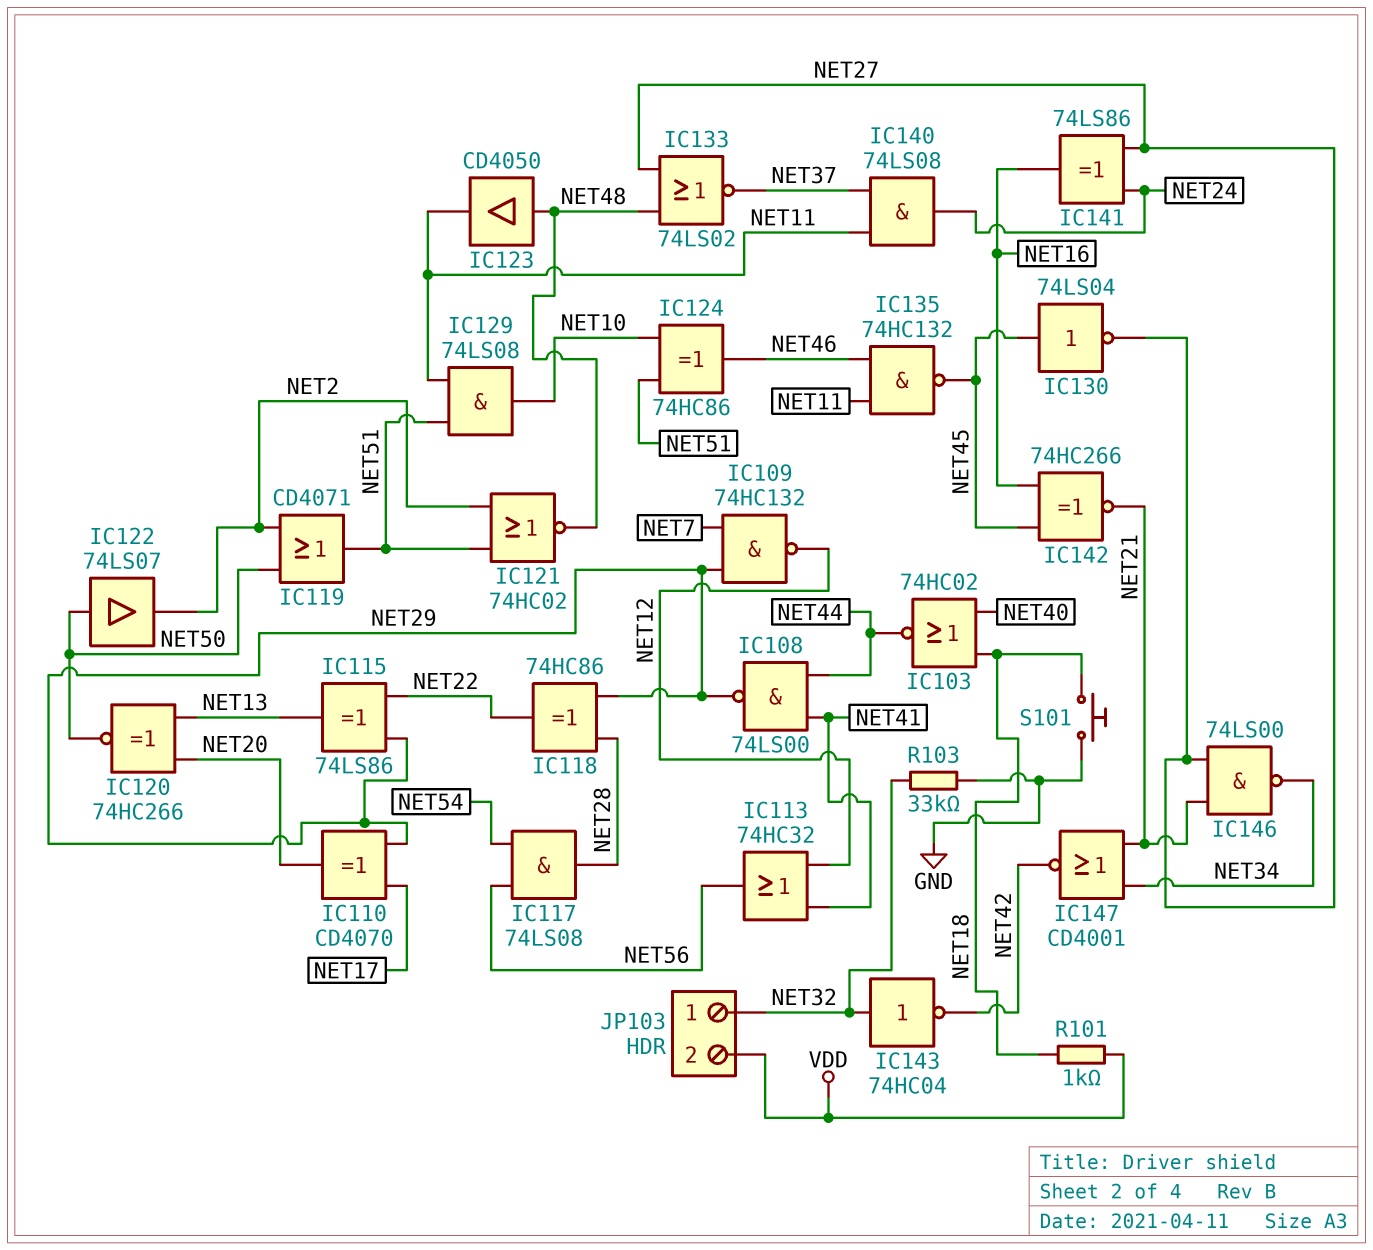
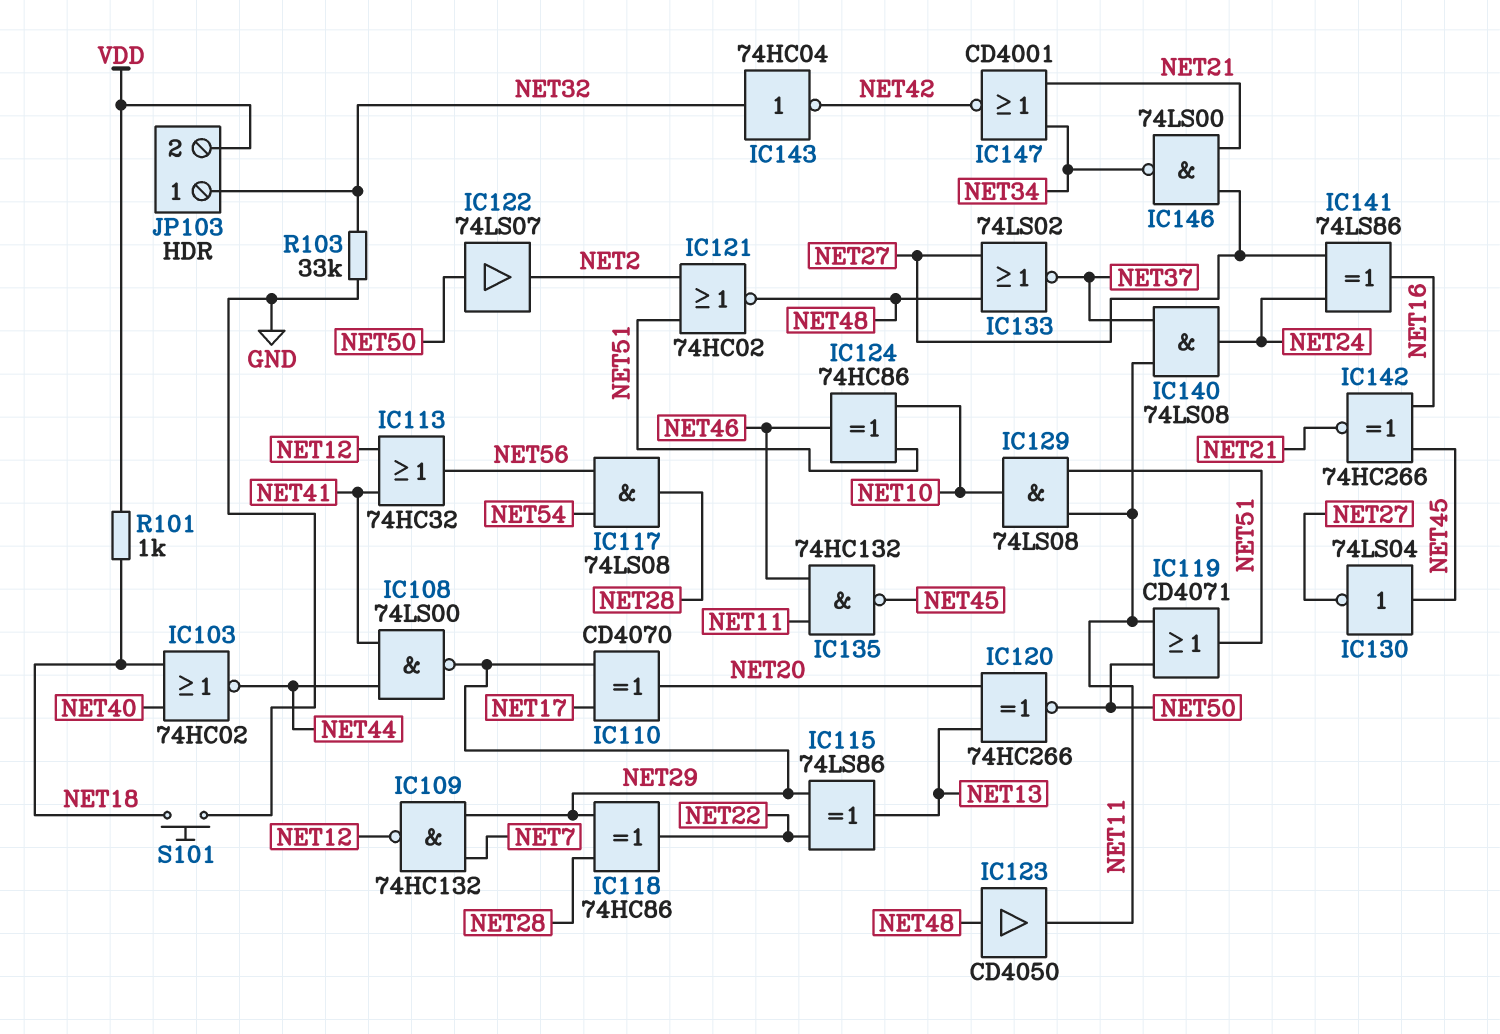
IC119: OR CD4071 (in NET2, in NET50, out NET51) -> OR CD4071 (in NET11, in NET50, out NET51)

